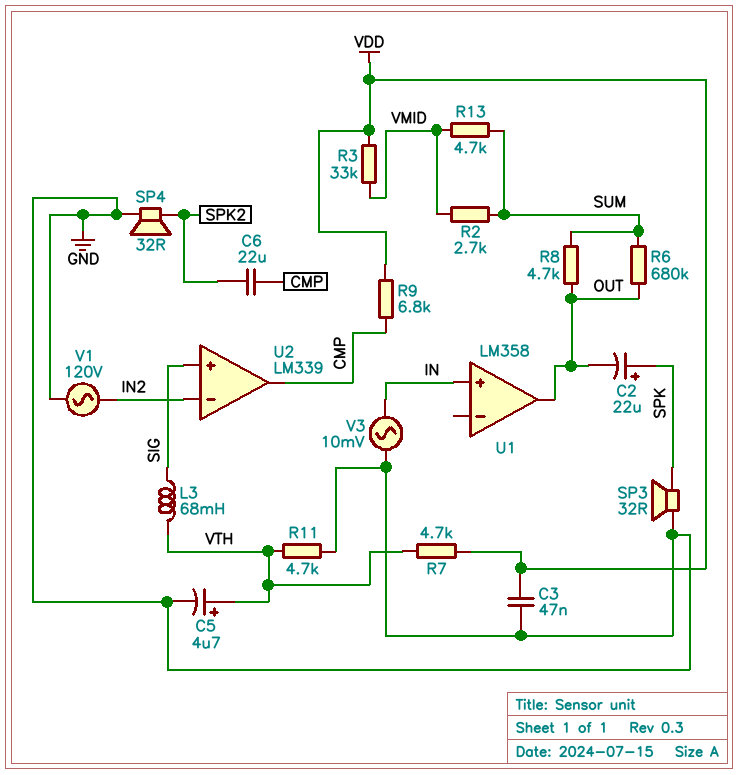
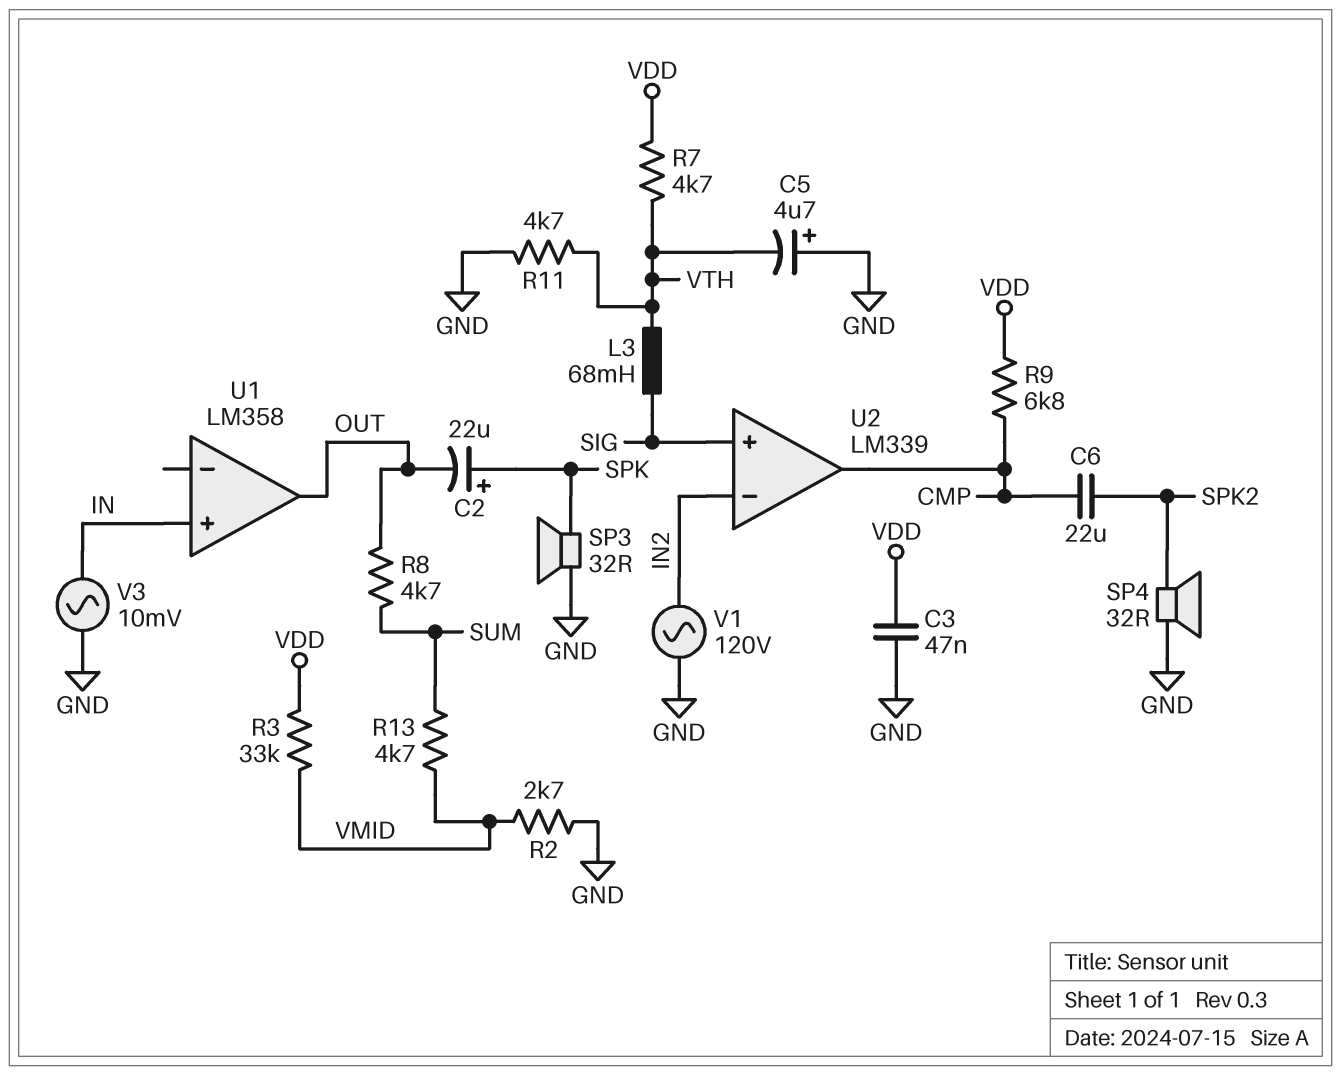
C5: 4.7uF (plus VTH, minus GND) -> 4.7uF (plus GND, minus VTH)
R2: 2.7k (SUM, VMID) -> 2.7k (GND, VMID)
R6: 680k (OUT, SUM) -> none

